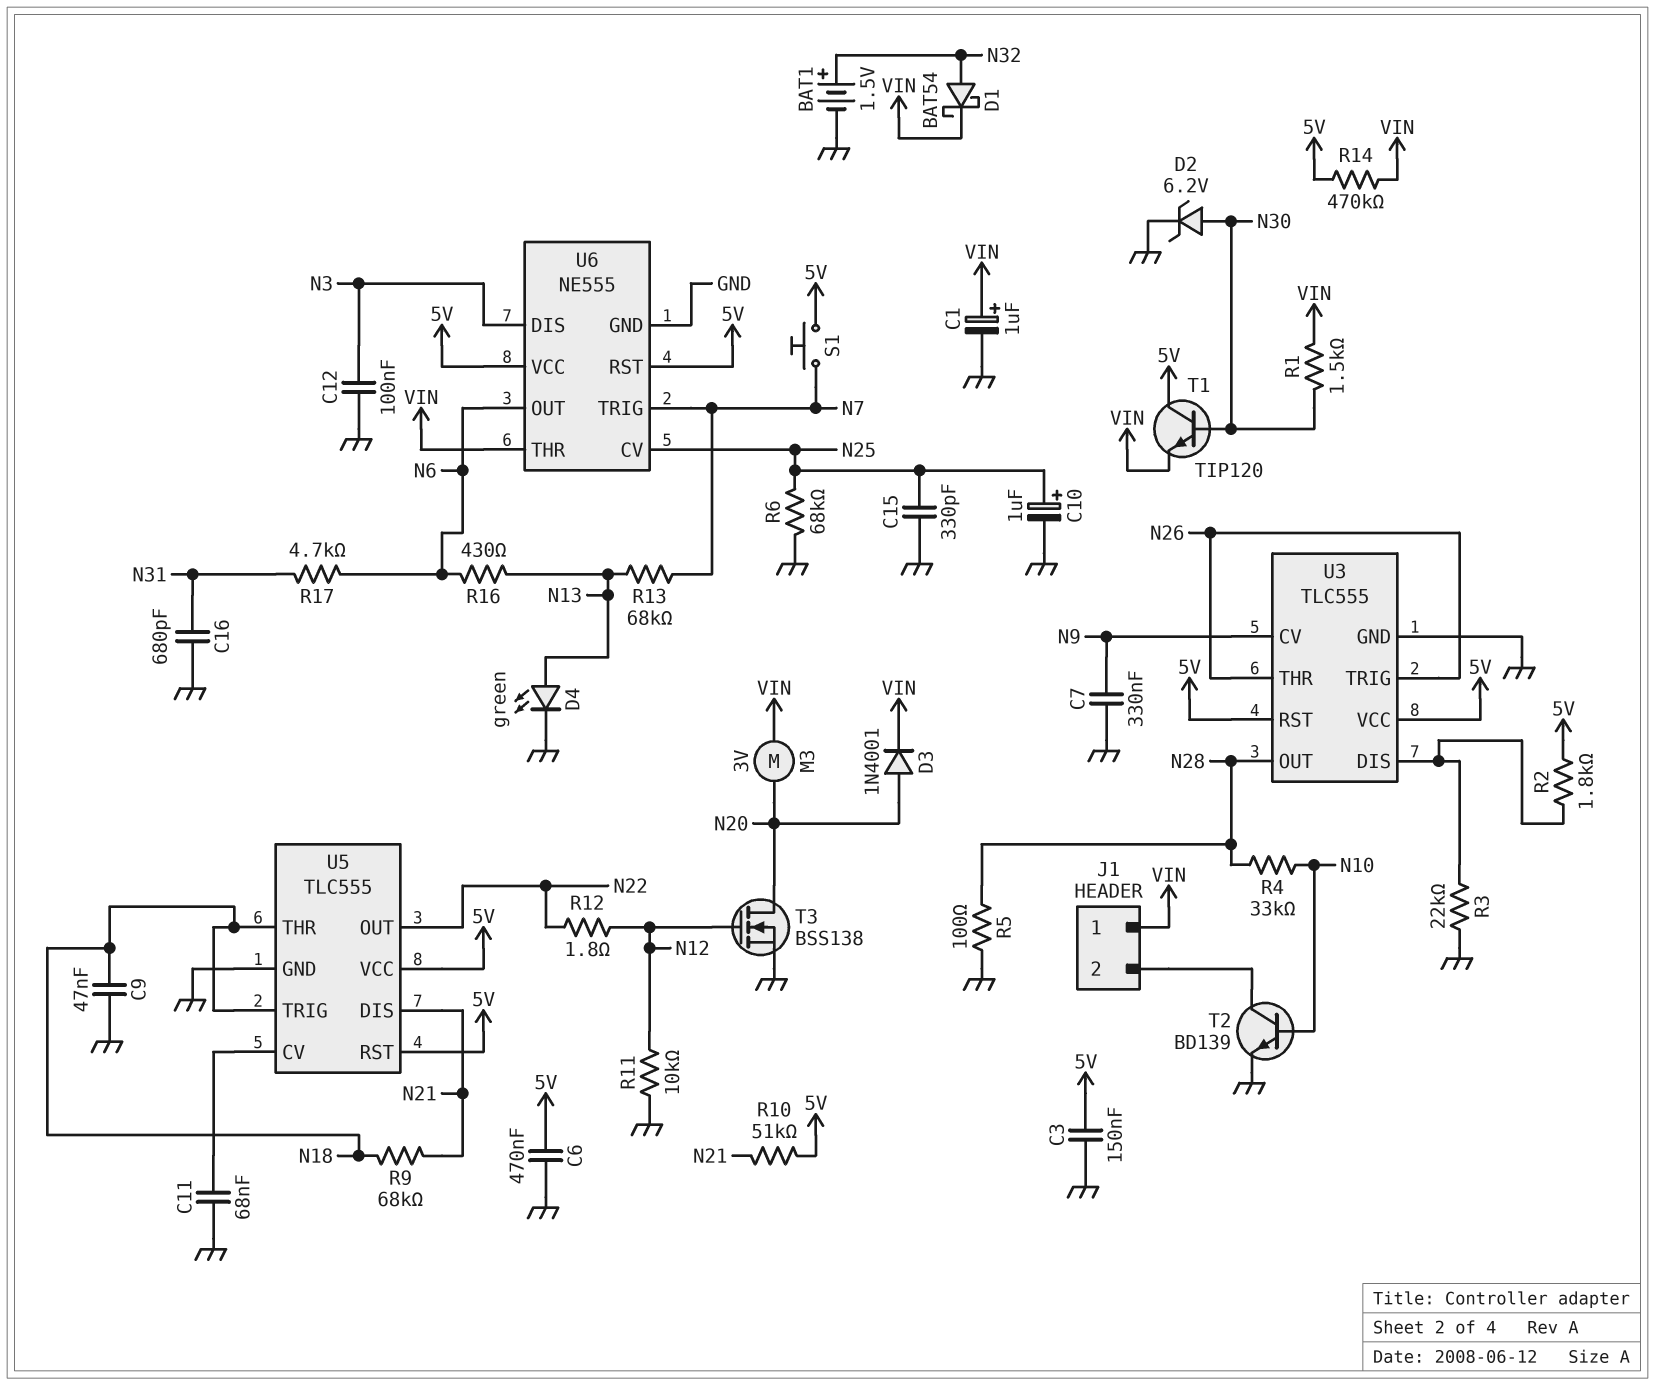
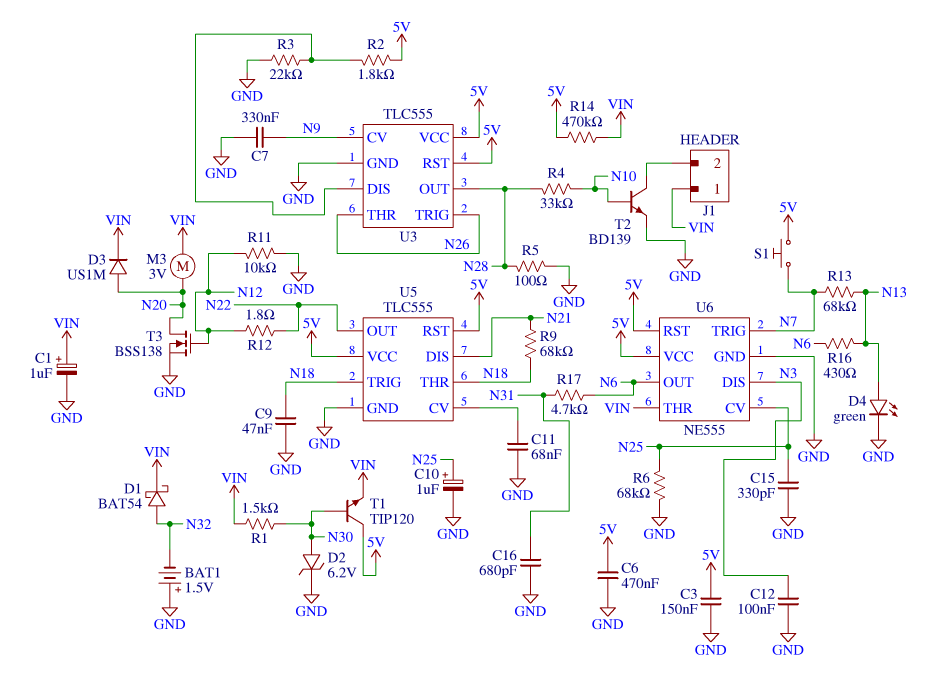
BAT1: 1.5V (plus N32, minus GND) -> 1.5V (plus GND, minus N32)
D3: diode 1N4001 (A N20, K VIN) -> diode US1M (A N20, K VIN)
R10: 51k (5V, N21) -> none

